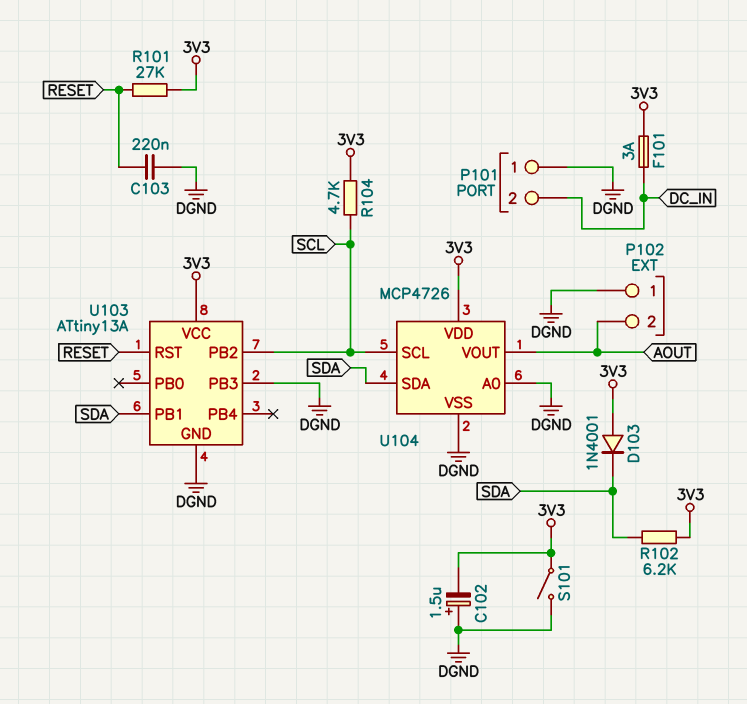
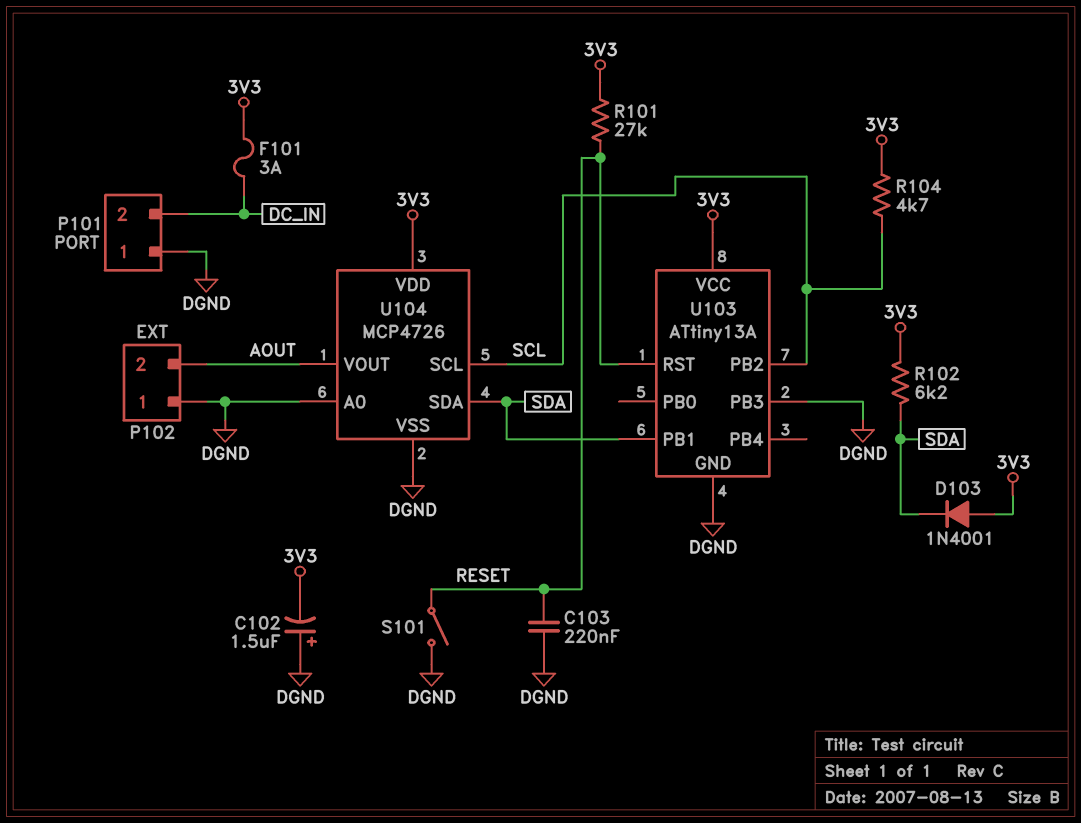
S101: switch (3V3, DGND) -> switch (DGND, RESET)

